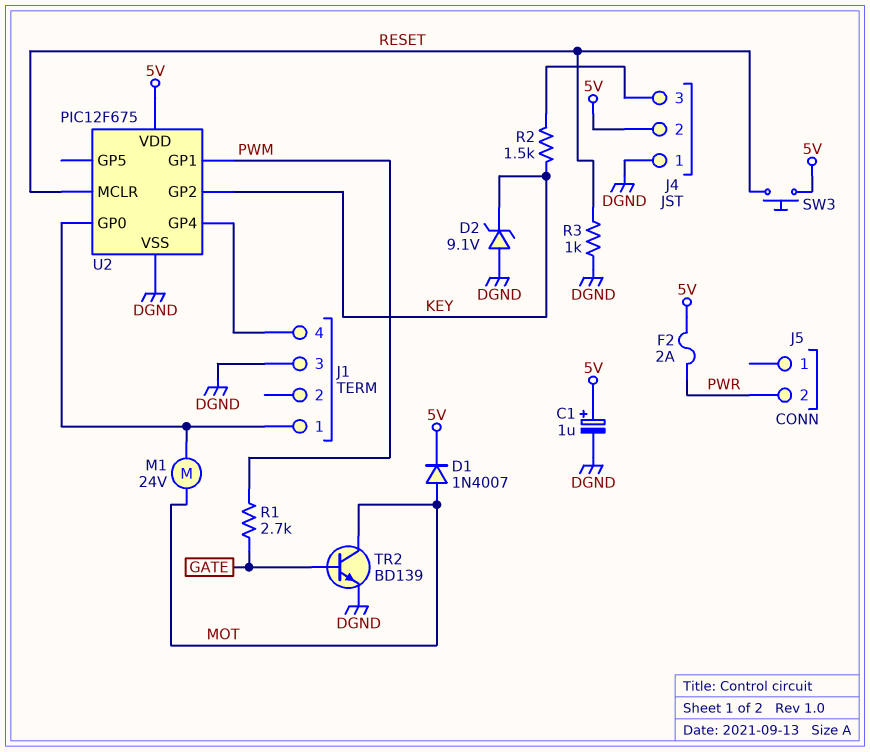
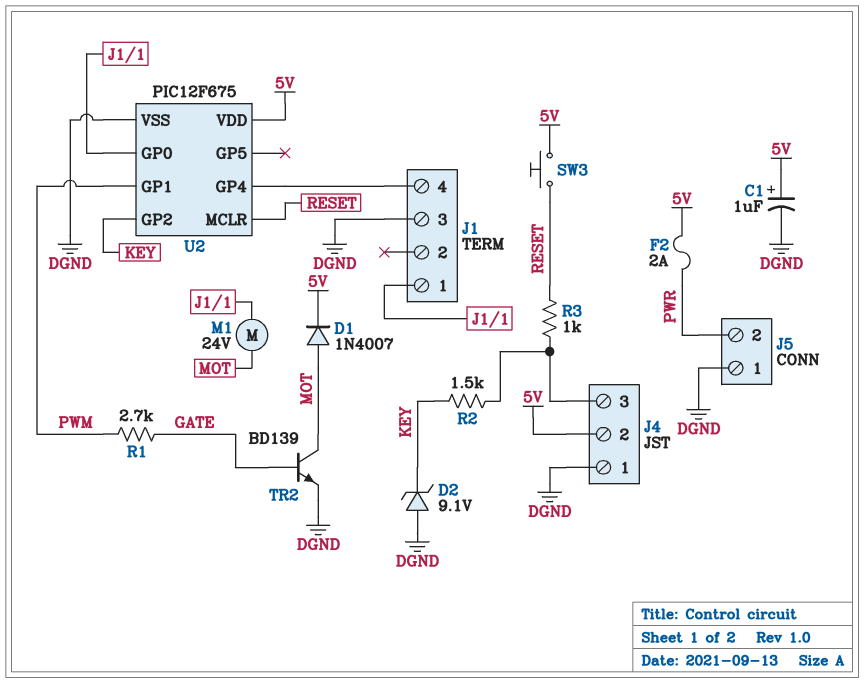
J5 pin 1: none -> DGND
R3: 1k (DGND, RESET) -> 1k (J4/3, RESET)

